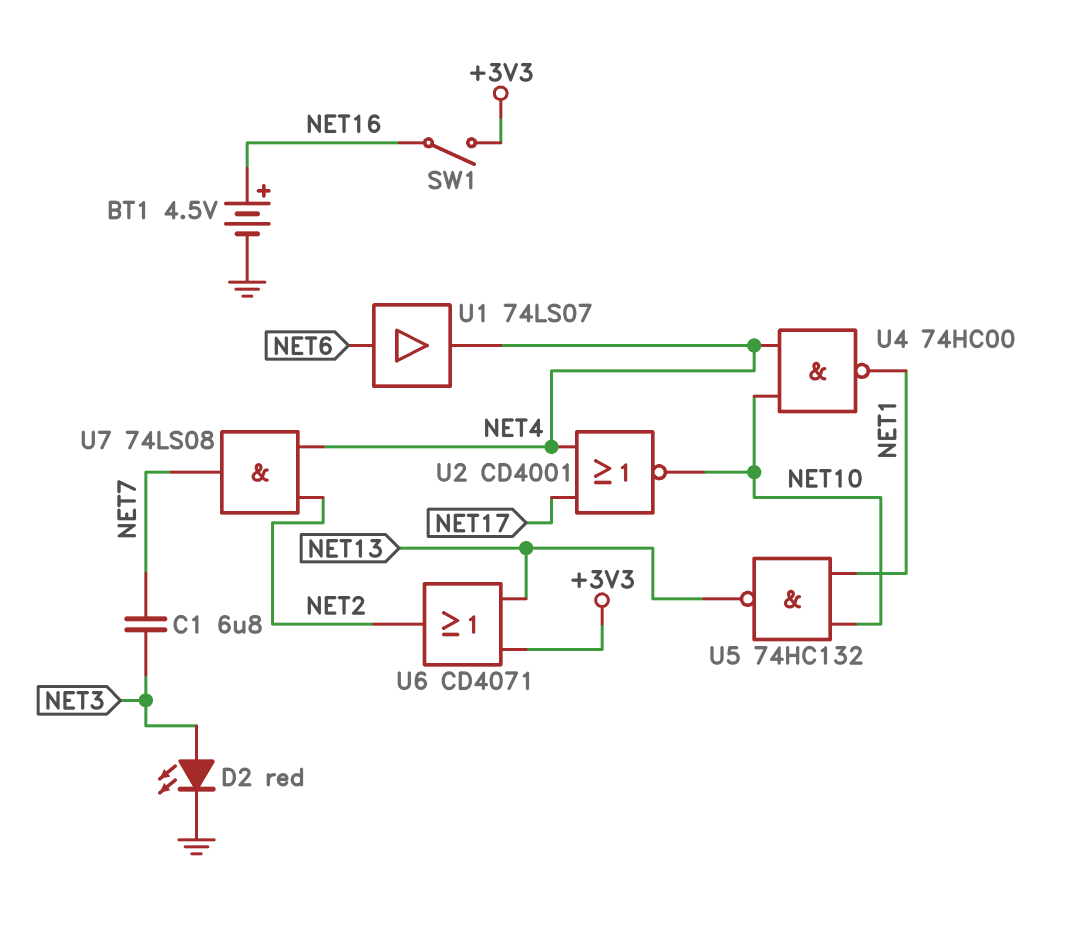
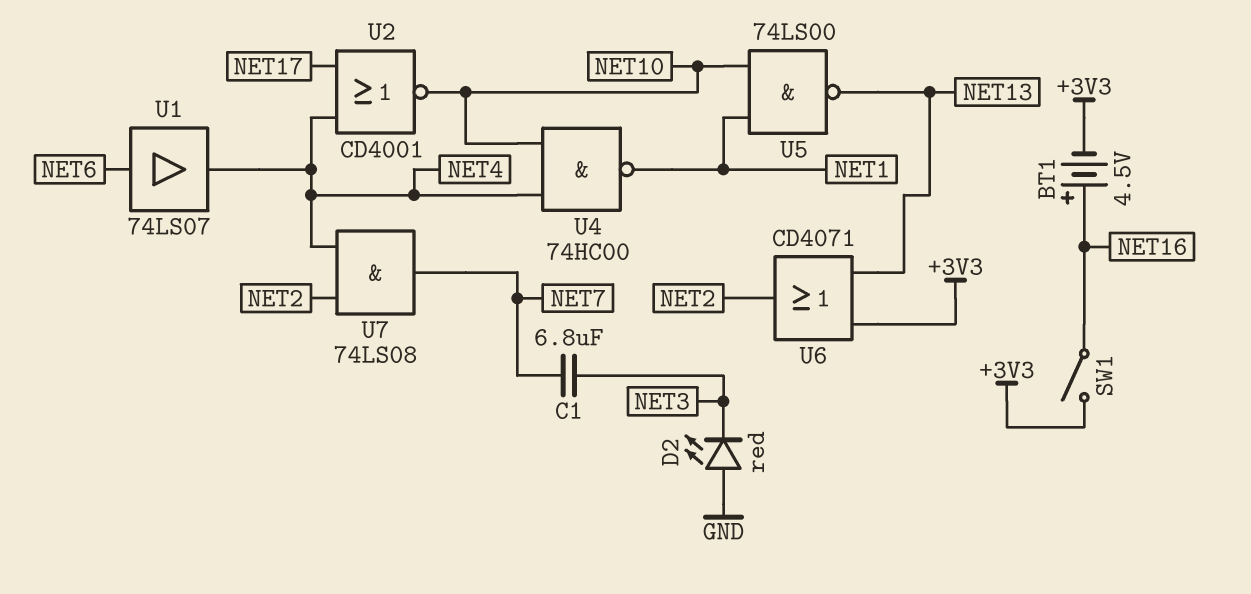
BT1: 4.5V (plus NET16, minus GND) -> 4.5V (plus NET16, minus +3V3)
D2: LED red (A NET3, K GND) -> LED red (A GND, K NET3)
U5: NAND 74HC132 (in NET1, in NET10, out NET13) -> NAND 74LS00 (in NET1, in NET10, out NET13)

